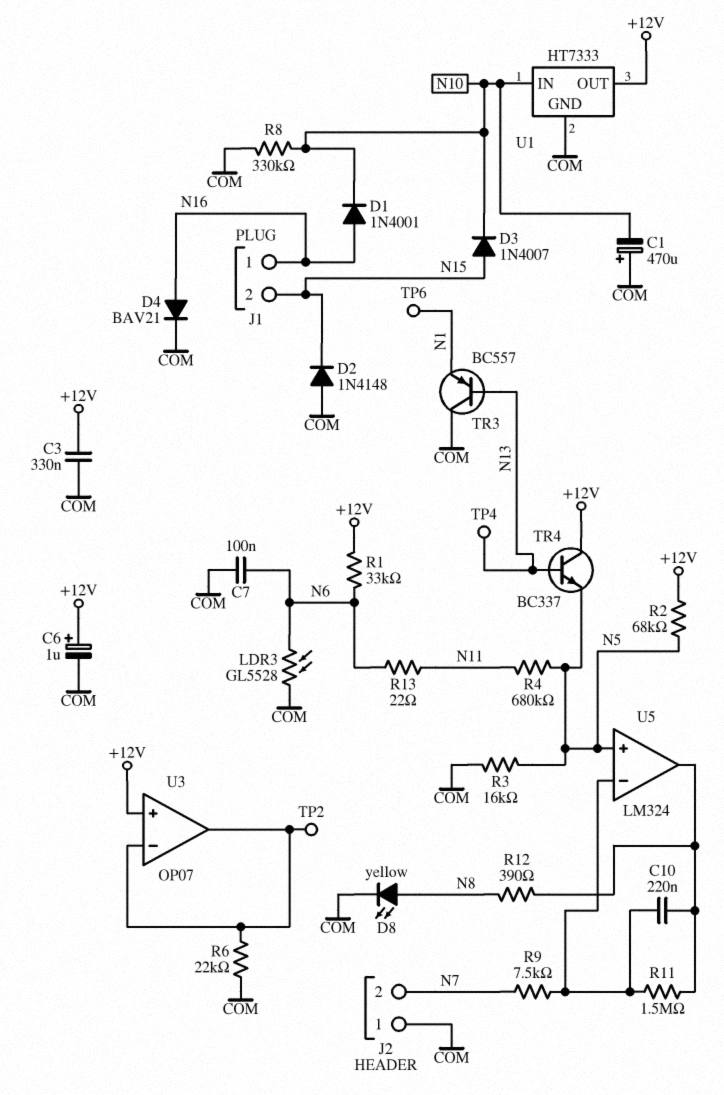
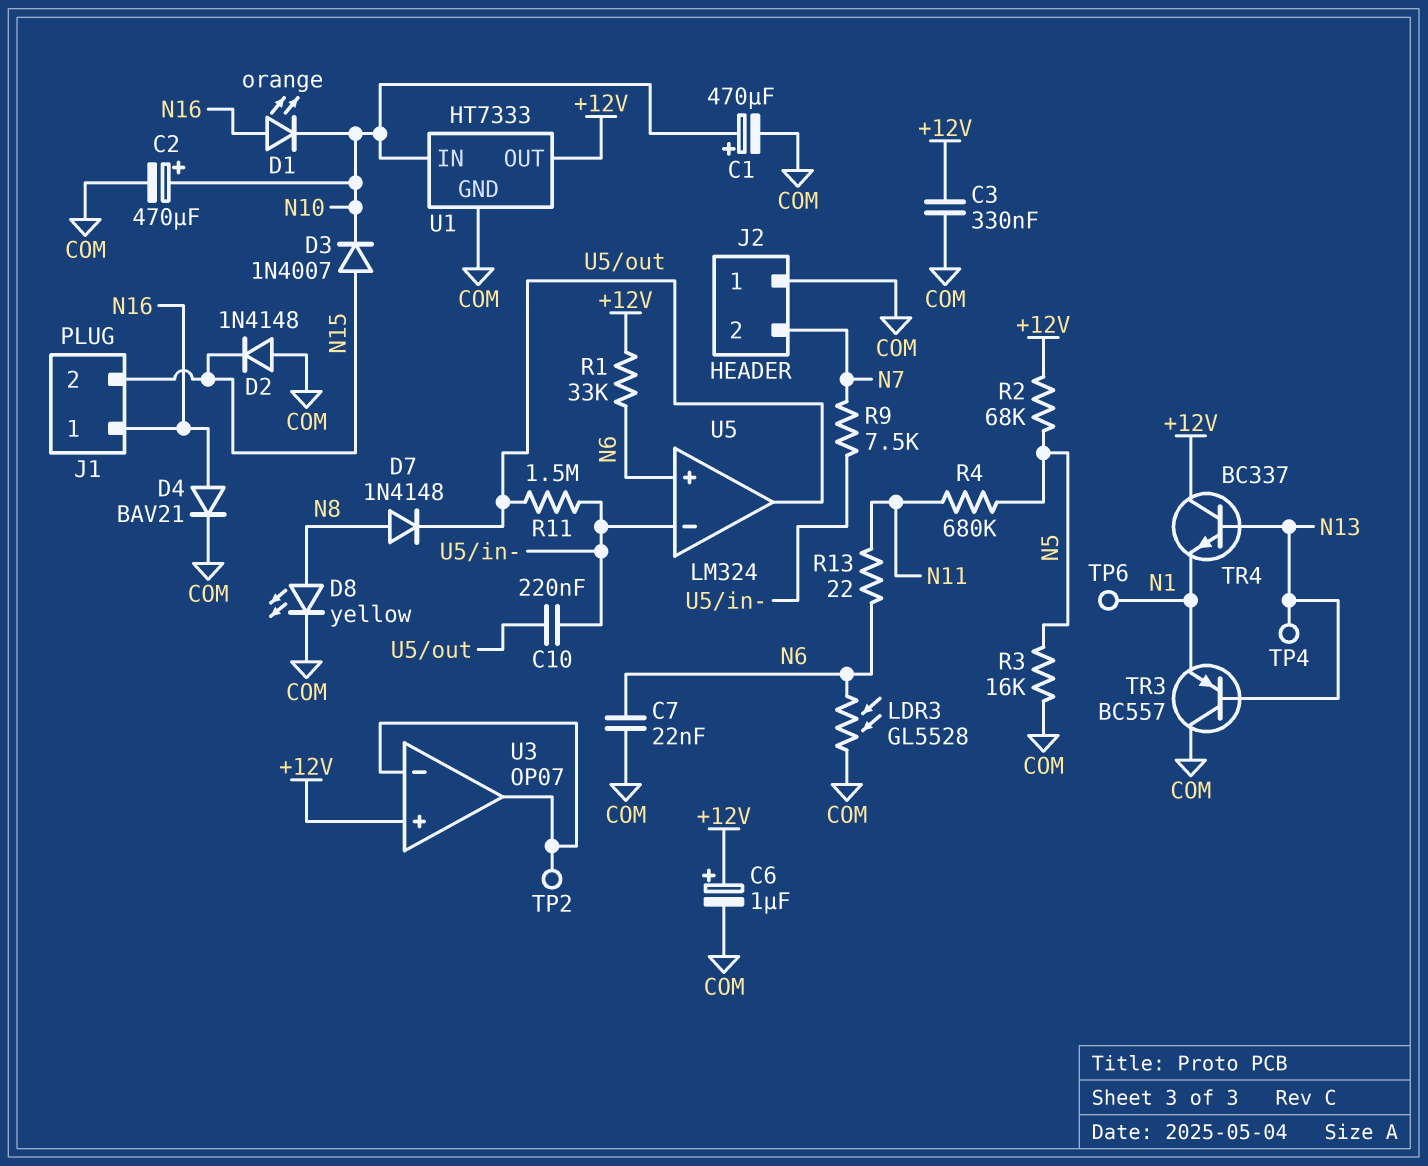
C1: 470uF (plus COM, minus N10) -> 470uF (plus N10, minus COM)
C2: none -> 470uF (plus N10, minus COM)
C7: 100nF (COM, N6) -> 22nF (COM, N6)
D1: diode 1N4001 (A N16, K N10) -> LED orange (A N16, K N10)
D7: none -> diode 1N4148 (A N8, K U5/out)
R6: 22k (COM, U3/in-) -> none
R8: 330k (COM, N10) -> none
R12: 390 (N8, U5/out) -> none
TR4: NPN BC337 (B N13, C +12V, E N5) -> NPN BC337 (B N13, C +12V, E N1)
U5 pin in+: N5 -> N6

